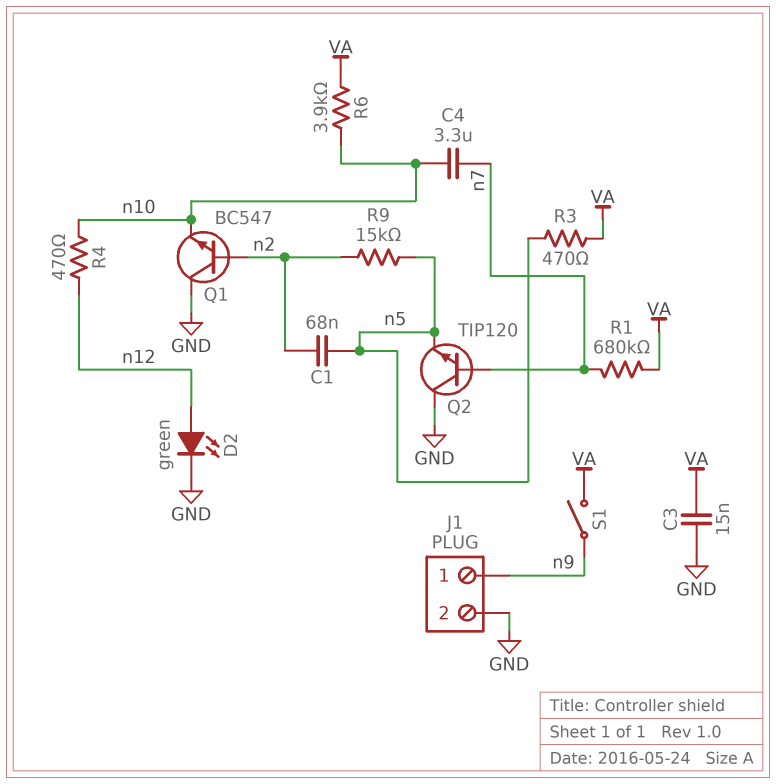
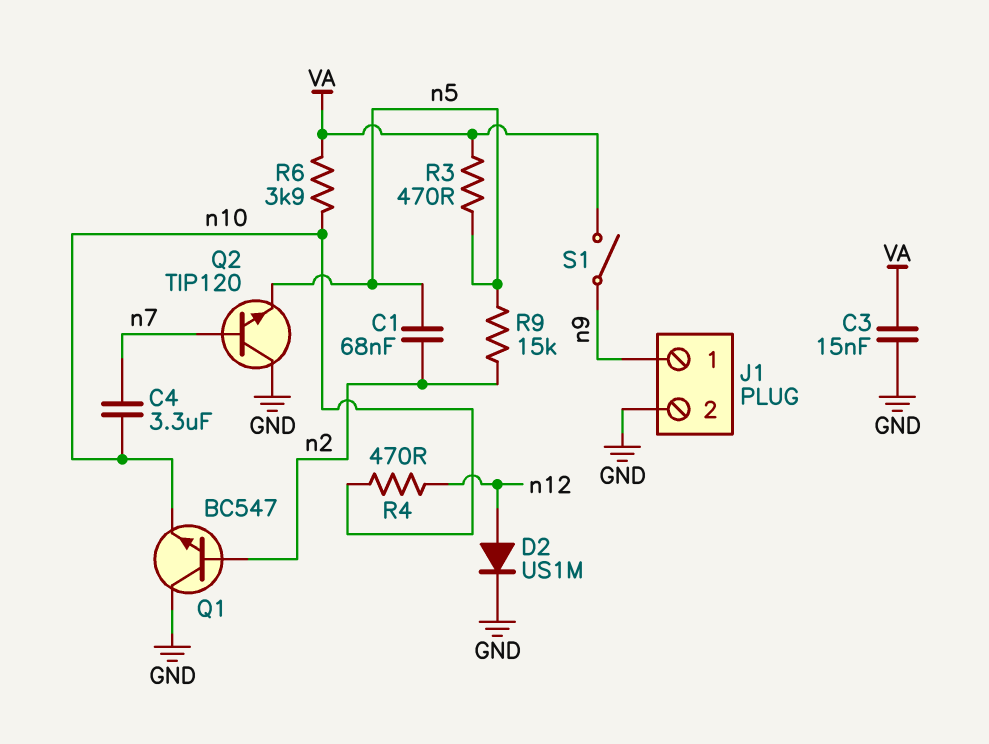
D2: LED green (A n12, K GND) -> diode US1M (A n12, K GND)
R1: 680k (VA, n7) -> none

